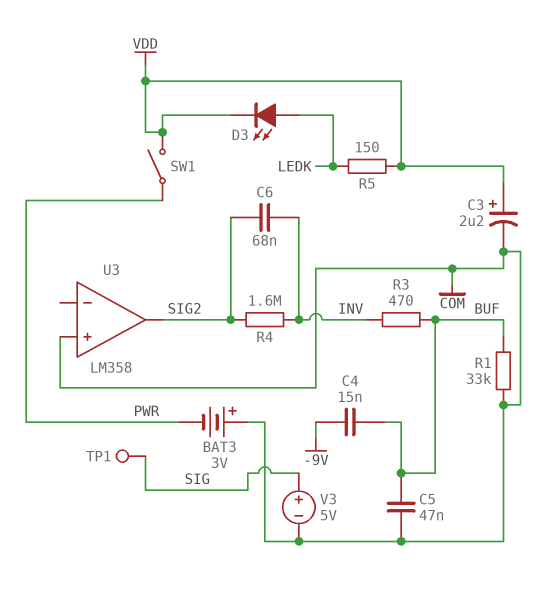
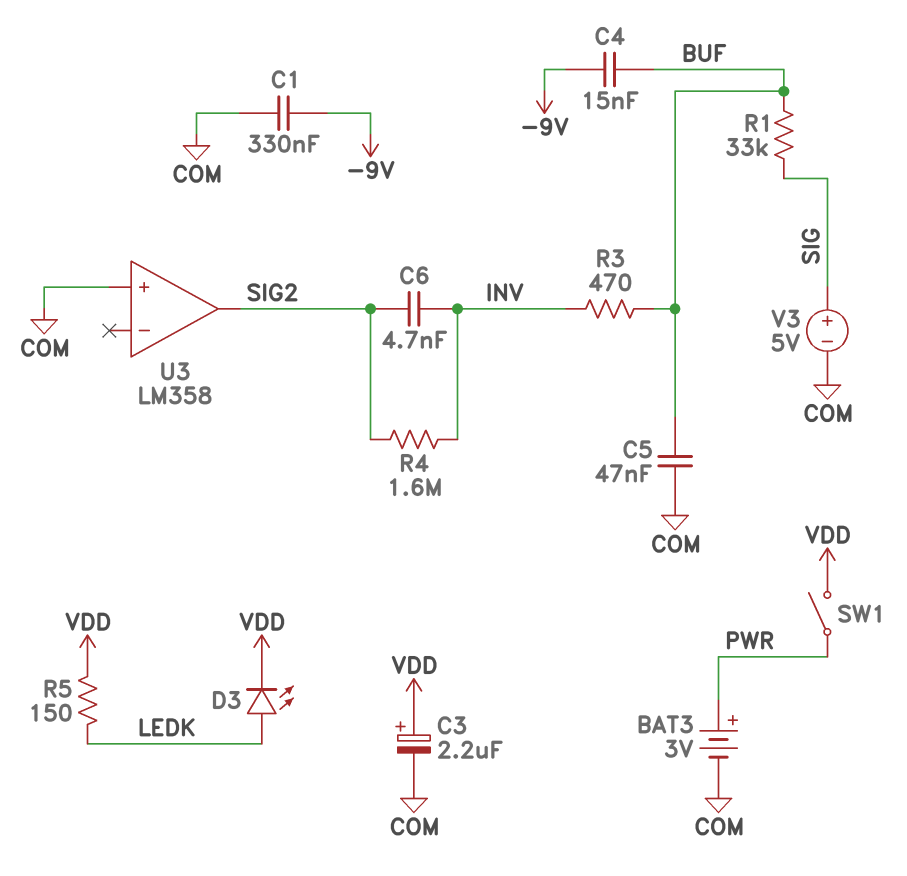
BAT3: 3V (plus COM, minus PWR) -> 3V (plus PWR, minus COM)
C1: none -> 330nF (-9V, COM)
C6: 68nF (INV, SIG2) -> 4.7nF (INV, SIG2)
R1: 33k (BUF, COM) -> 33k (BUF, SIG)
TP1: test point (SIG) -> none

